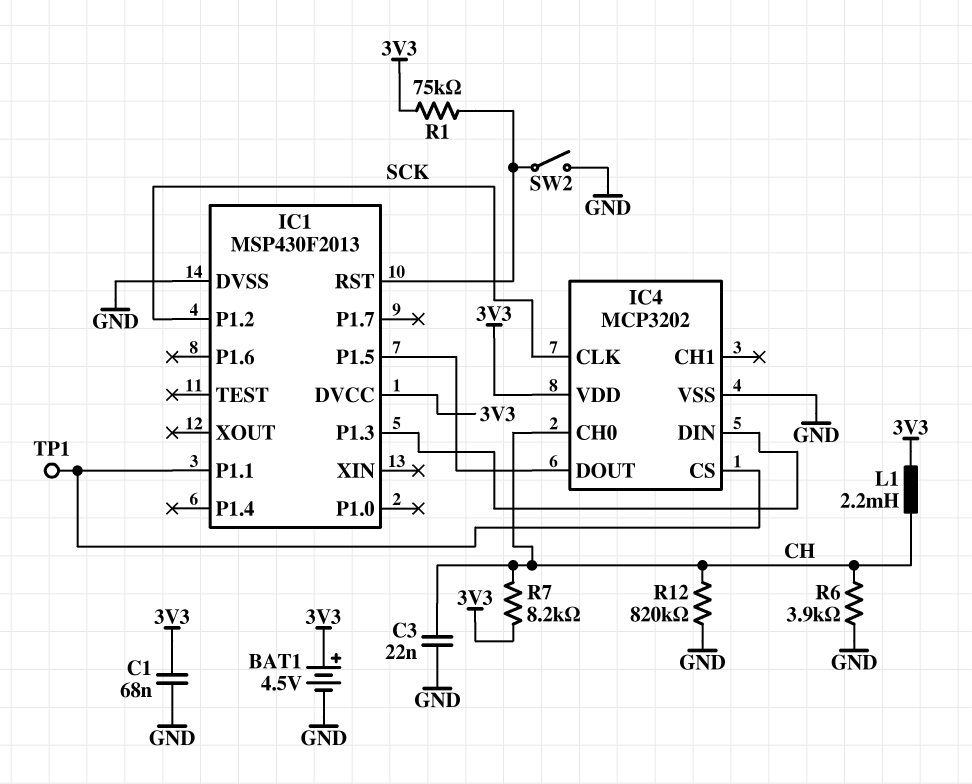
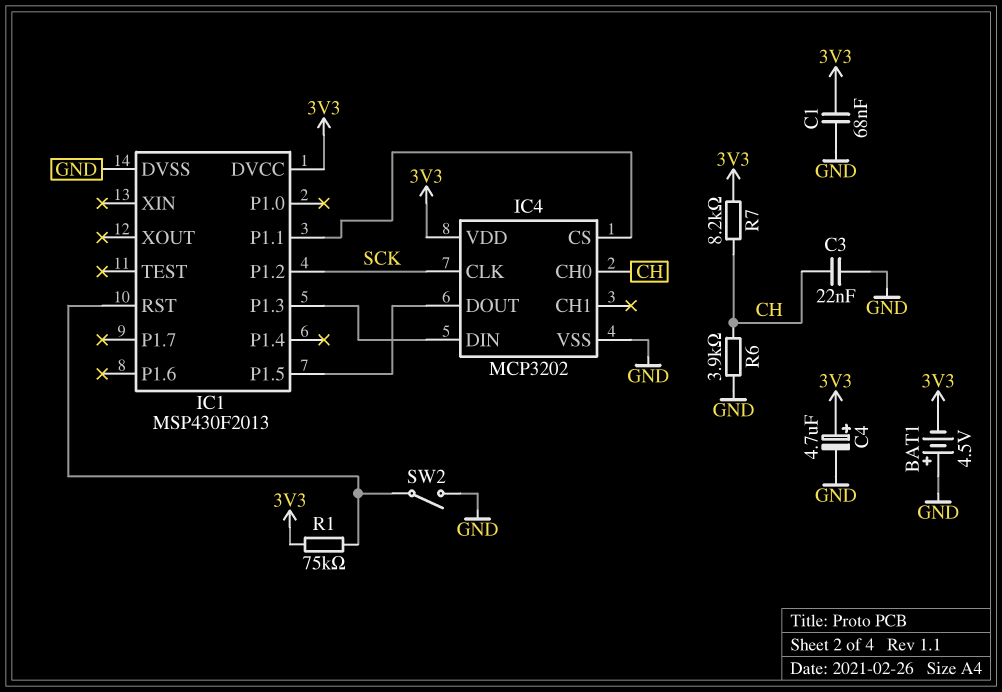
BAT1: 4.5V (plus 3V3, minus GND) -> 4.5V (plus GND, minus 3V3)
C4: none -> 4.7uF (plus 3V3, minus GND)
L1: 2.2mH (3V3, CH) -> none
R12: 820k (CH, GND) -> none
TP1: test point (IC1/P1.1) -> none

